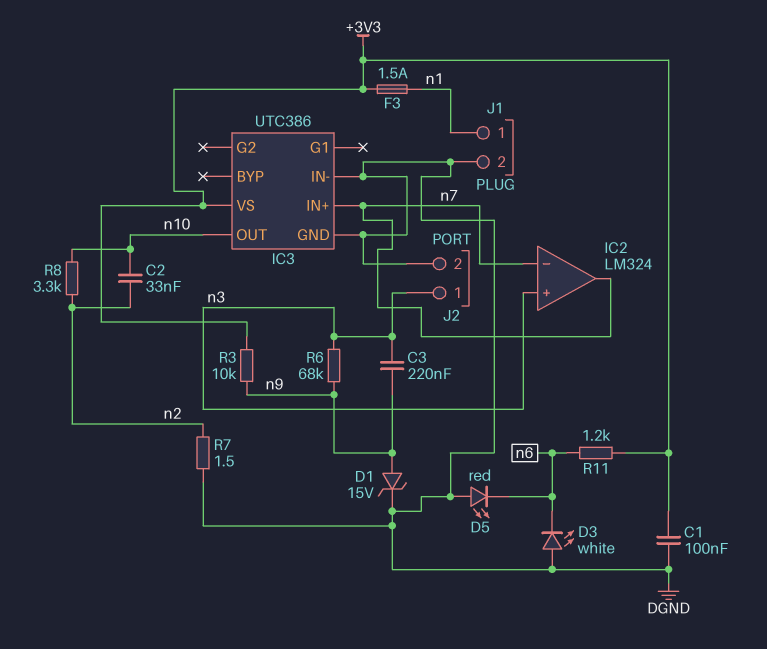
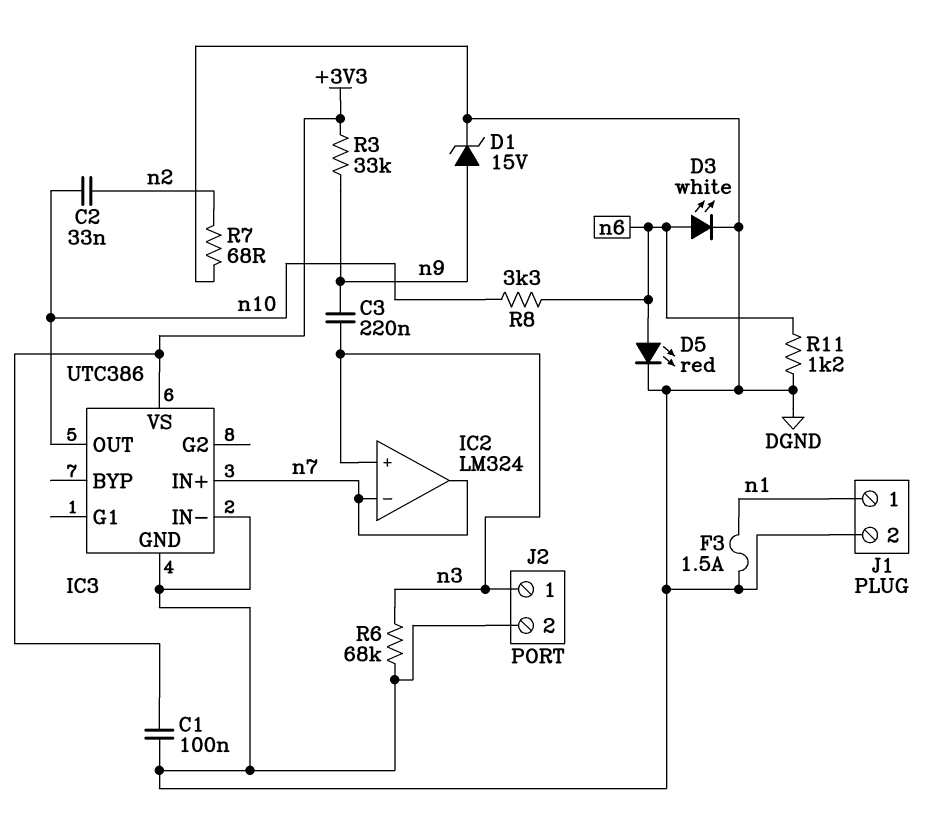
D3: LED white (A DGND, K n6) -> LED white (A n6, K DGND)
D5: LED red (A DGND, K n6) -> LED red (A n6, K DGND)
F3: 1.5A (+3V3, n1) -> 1.5A (DGND, n1)
R3: 10k (+3V3, n9) -> 33k (+3V3, n9)
R6: 68k (n3, n9) -> 68k (DGND, n3)
R7: 1.5 (DGND, n2) -> 68 (DGND, n2)
R8: 3.3k (n2, n10) -> 3.3k (n6, n10)
R11: 1.2k (+3V3, n6) -> 1.2k (DGND, n6)

